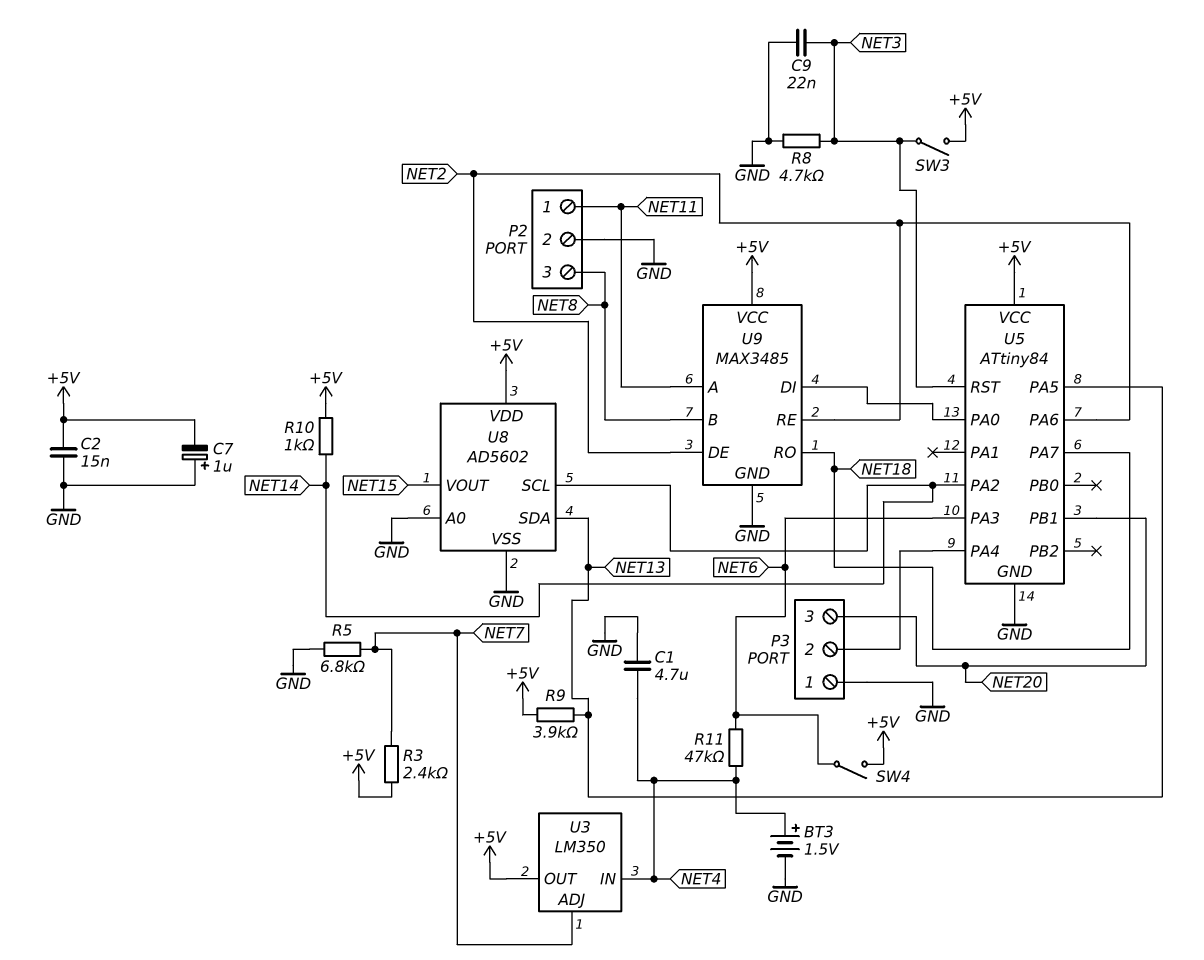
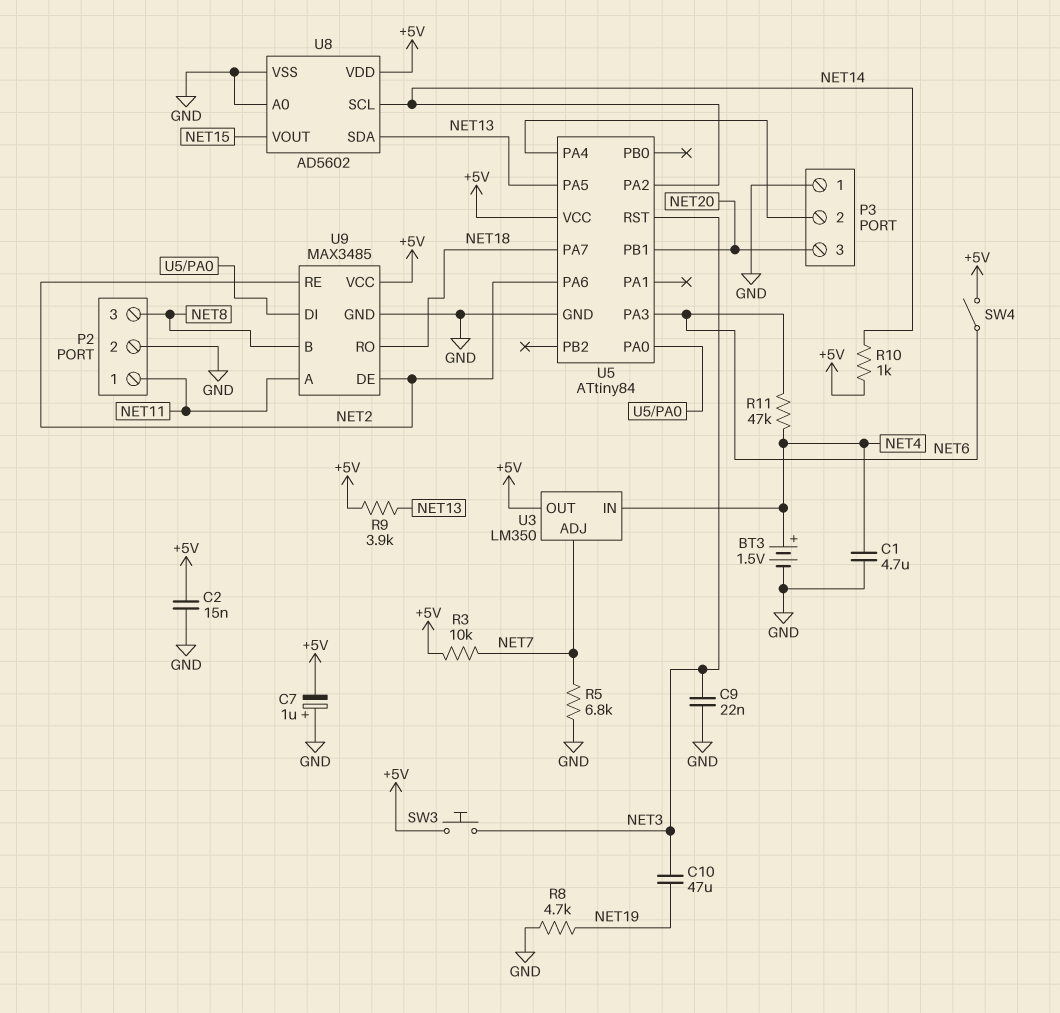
C10: none -> 47uF (NET3, NET19)
R3: 2.4k (+5V, NET7) -> 10k (+5V, NET7)
R8: 4.7k (GND, NET3) -> 4.7k (GND, NET19)
SW3: switch (+5V, NET3) -> button (+5V, NET3)

